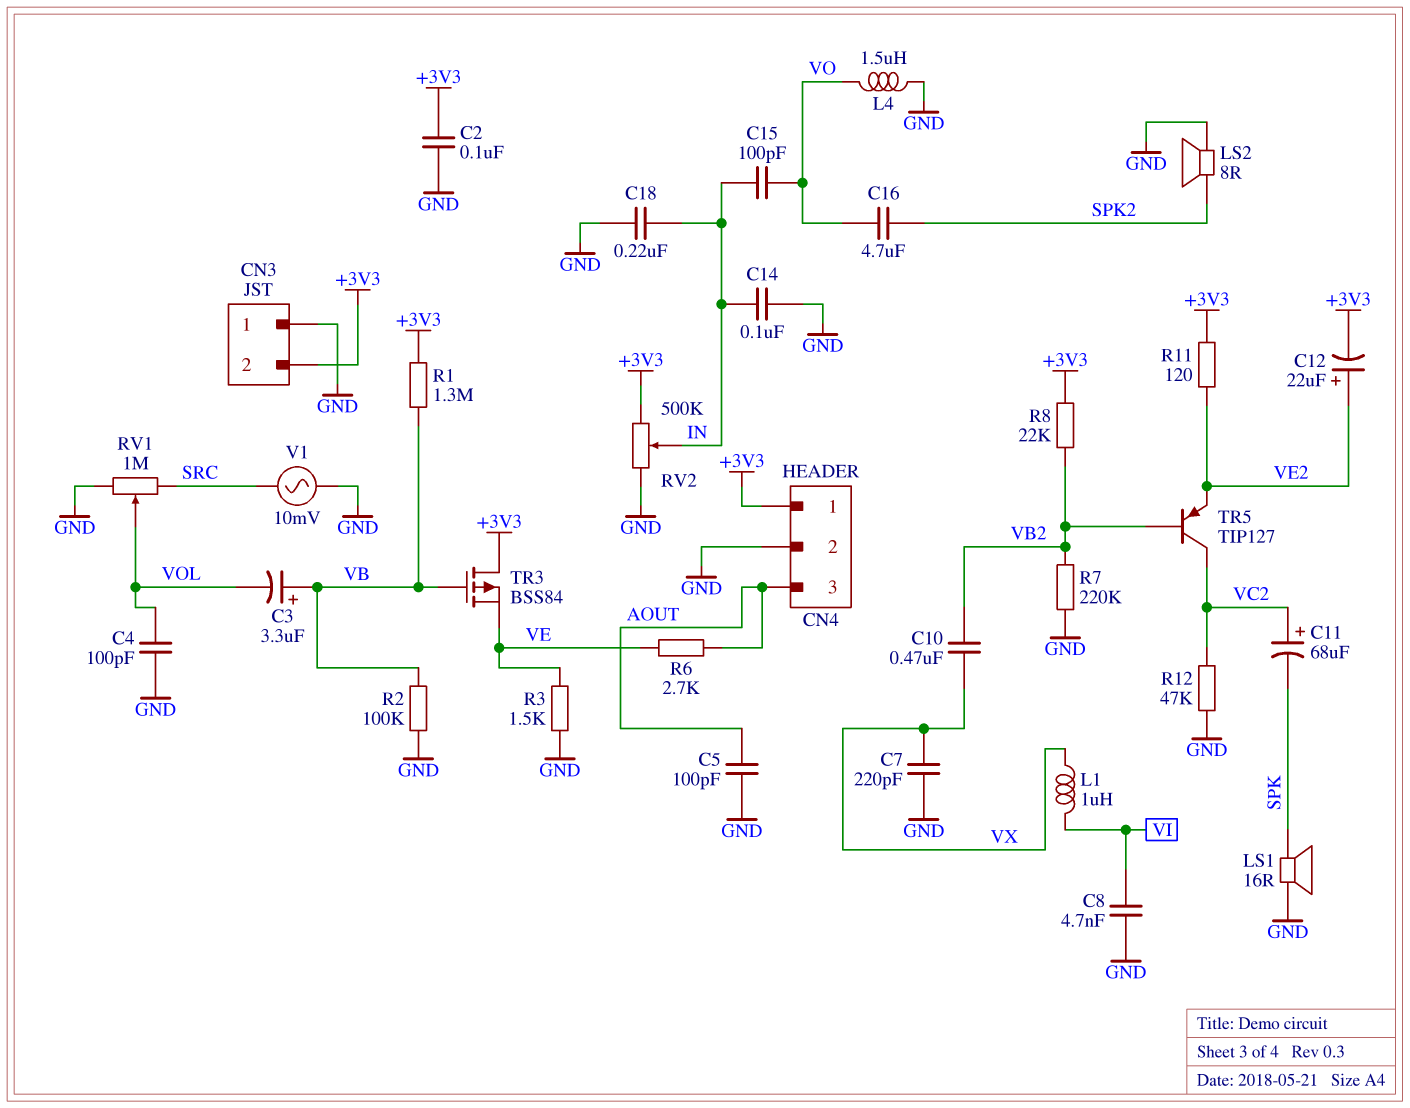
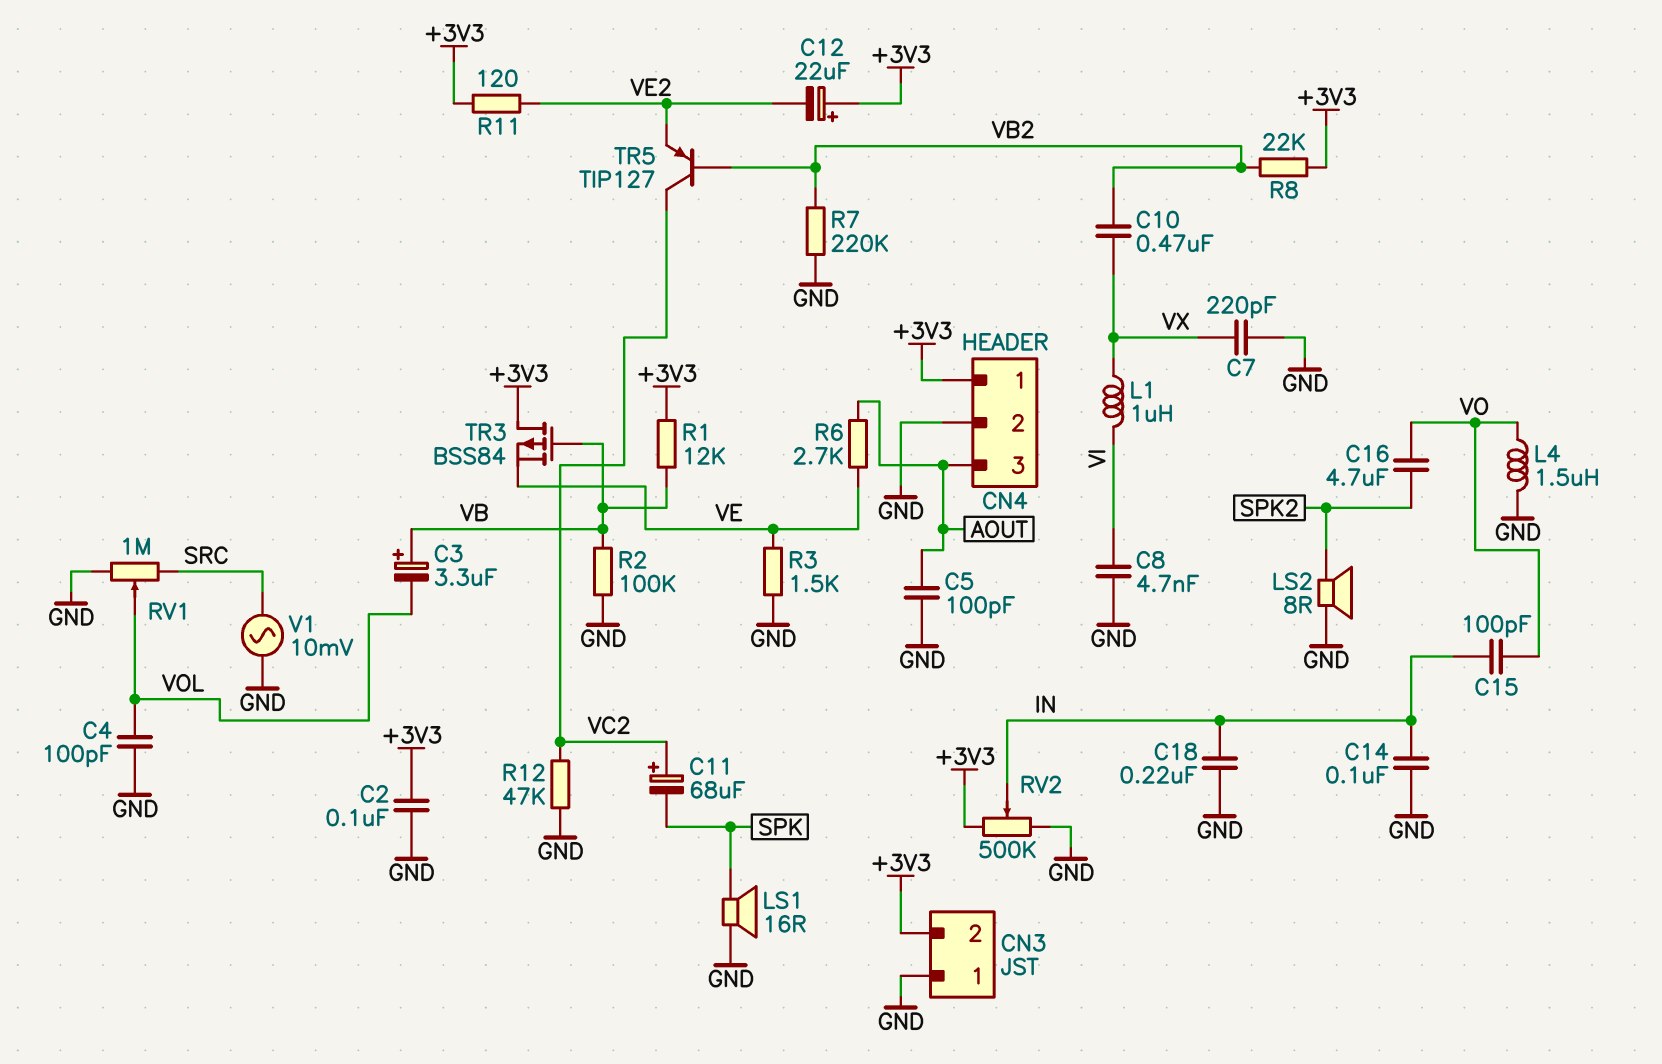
C12: 22uF (plus VE2, minus +3V3) -> 22uF (plus +3V3, minus VE2)
R1: 1.3M (+3V3, VB) -> 12k (+3V3, VB)

